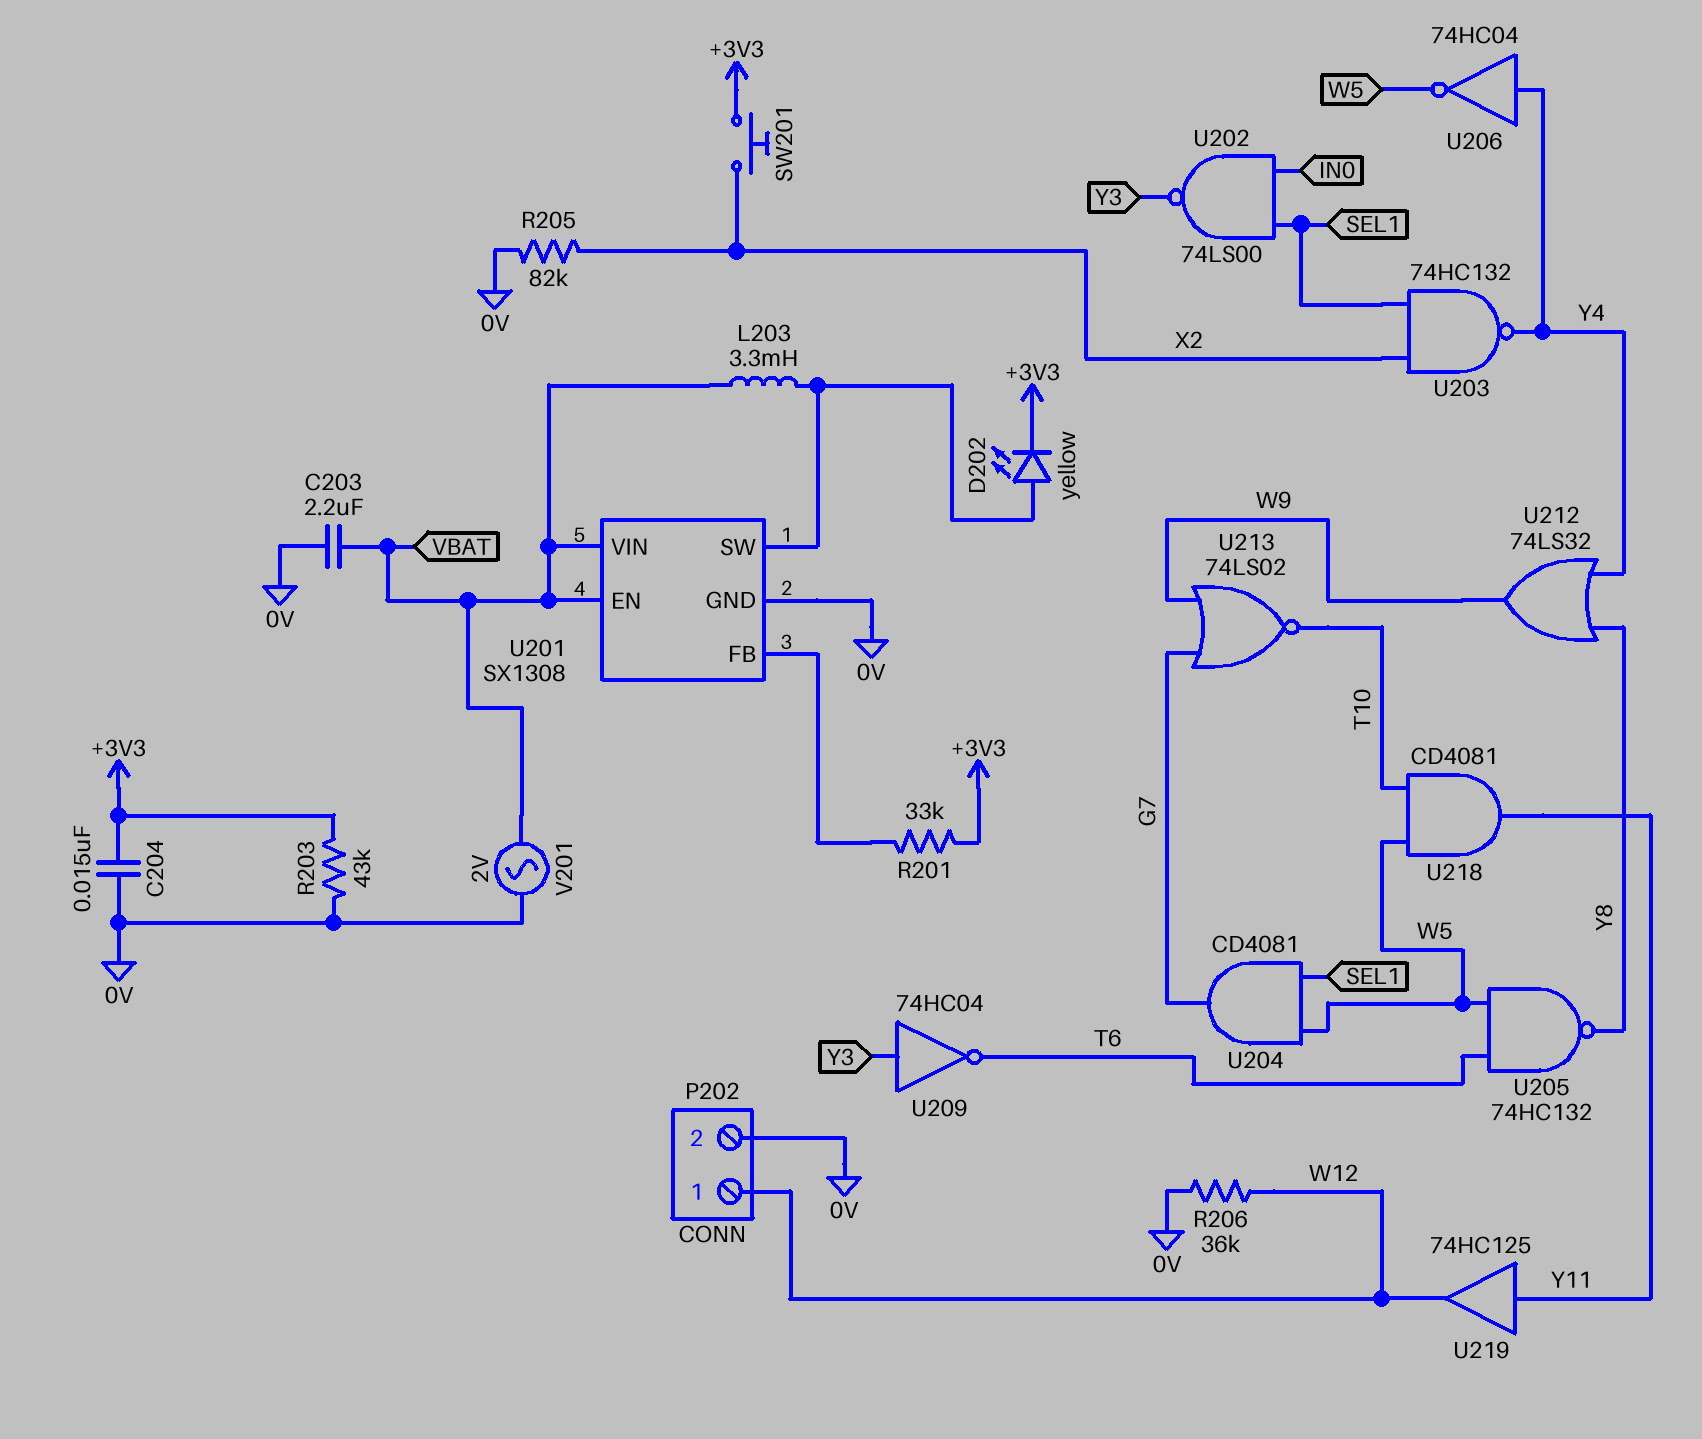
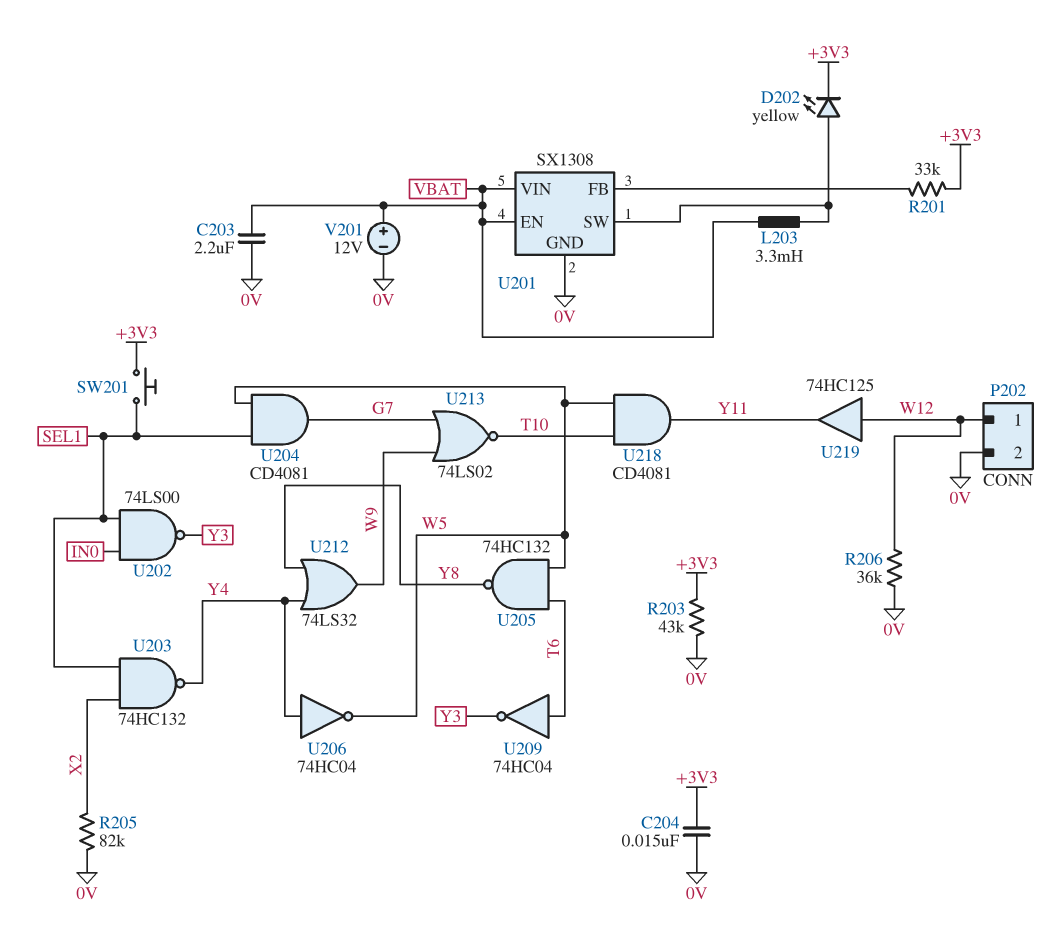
SW201: button (+3V3, X2) -> button (+3V3, SEL1)
U209: NOT 74HC04 (in Y3, out T6) -> NOT 74HC04 (in T6, out Y3)
U219: buffer 74HC125 (in Y11, out W12) -> buffer 74HC125 (in W12, out Y11)
V201: AC 2V (0V, VBAT) -> 12V (plus VBAT, minus 0V)

